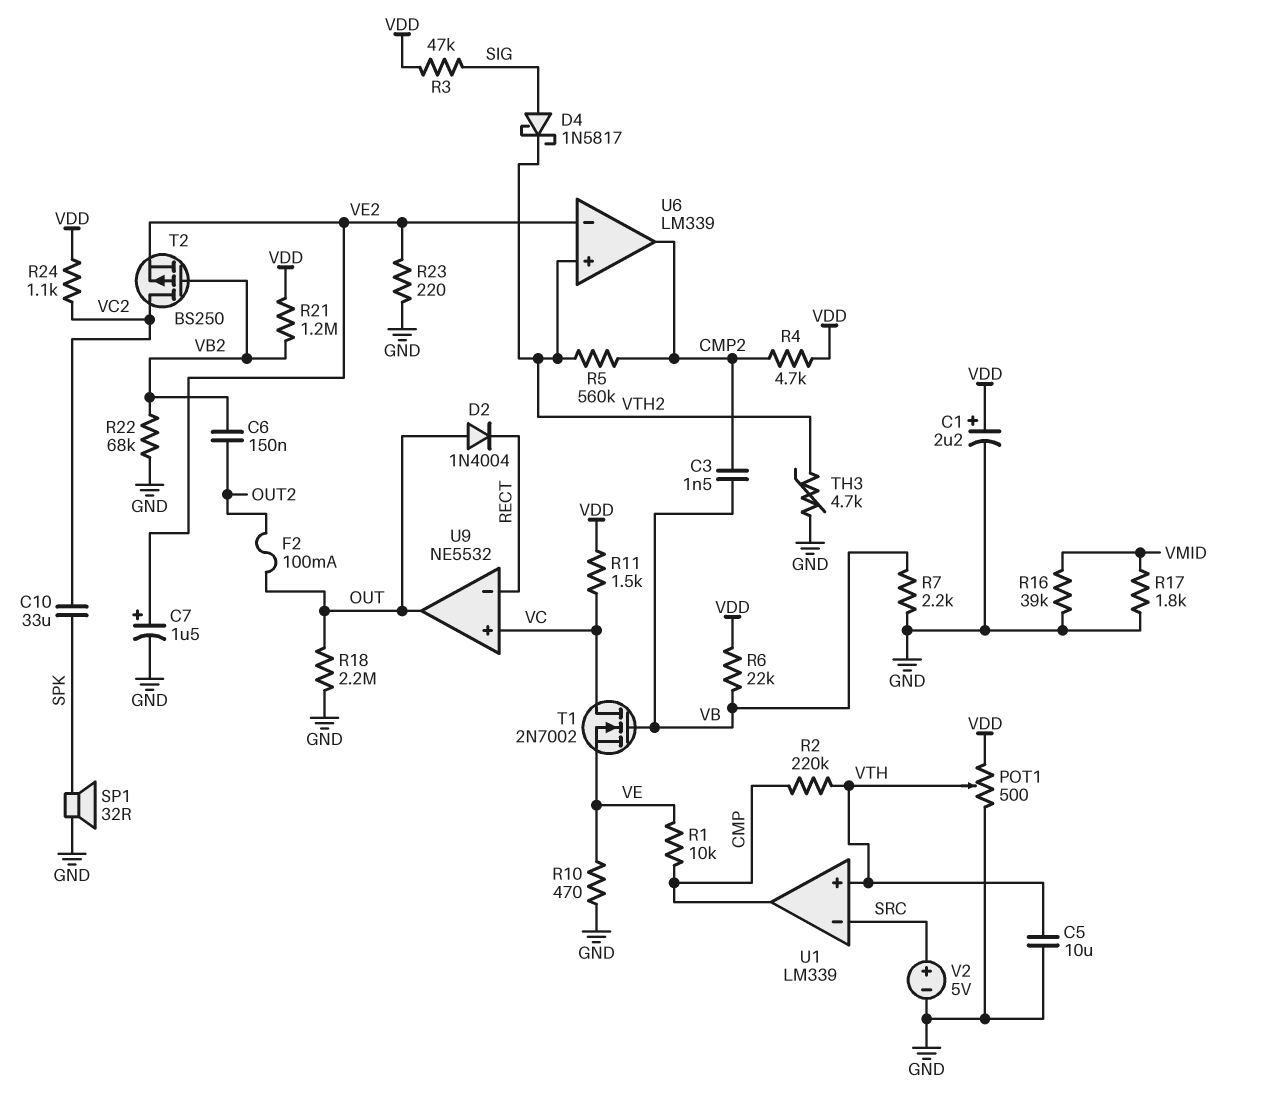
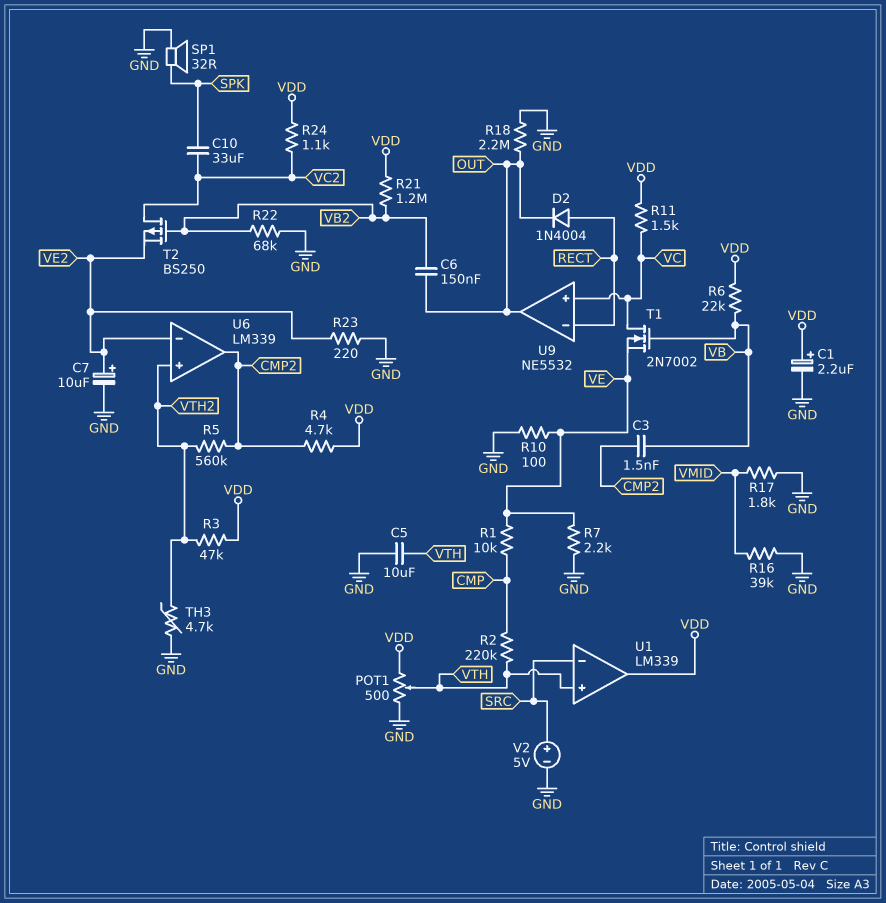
C6: 150nF (OUT2, VB2) -> 150nF (OUT, VB2)
C7: 1.5uF (plus VE2, minus GND) -> 10uF (plus VE2, minus GND)
D2: diode 1N4004 (A OUT, K RECT) -> diode 1N4004 (A RECT, K OUT)
D4: schottky 1N5817 (A SIG, K VTH2) -> none
F2: 100mA (OUT, OUT2) -> none
R3: 47k (SIG, VDD) -> 47k (VDD, VTH2)
R7: 2.2k (GND, VB) -> 2.2k (GND, VE)
R10: 470 (GND, VE) -> 100 (GND, VE)
U1 pin out: CMP -> VDD

